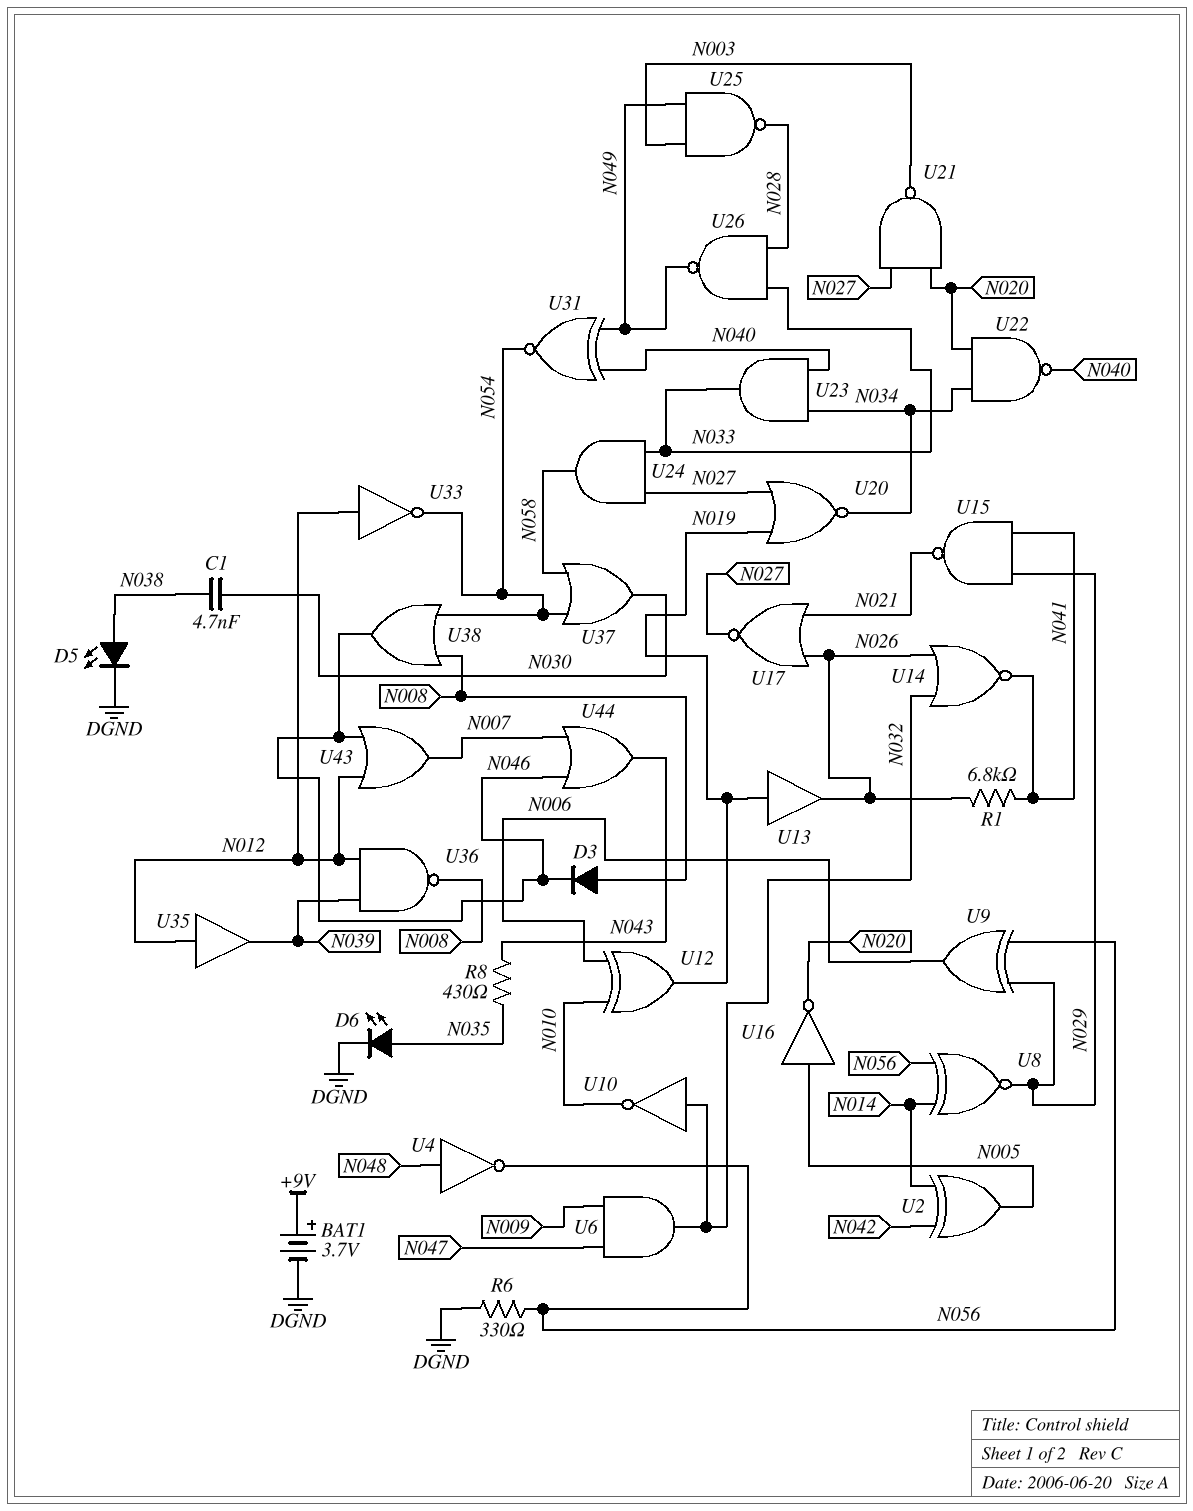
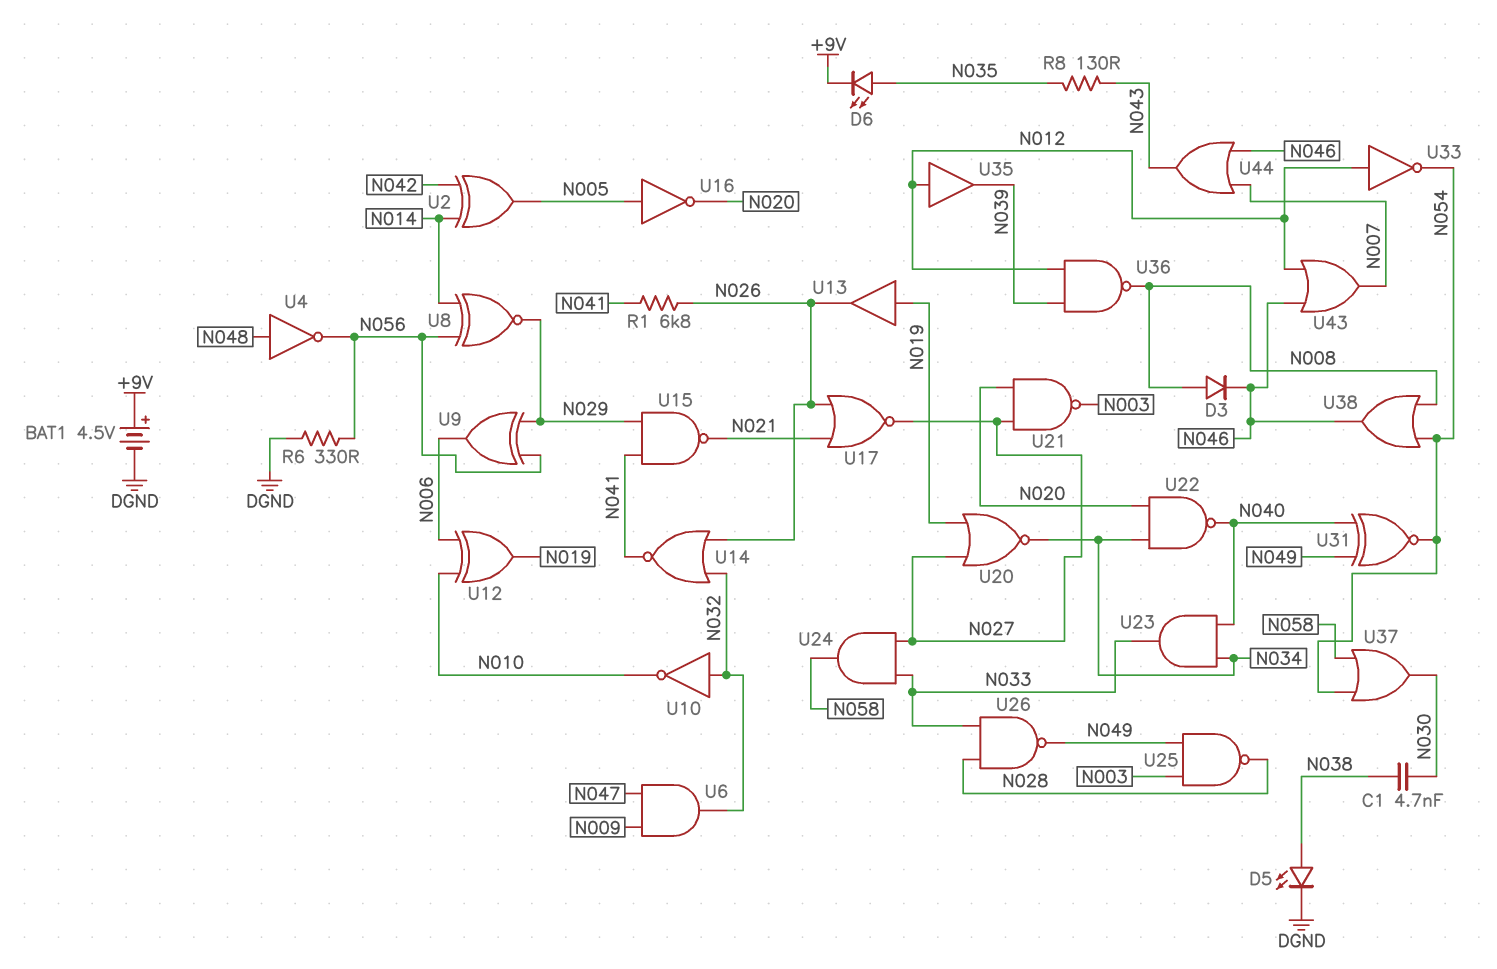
BAT1: 3.7V (plus +9V, minus DGND) -> 4.5V (plus +9V, minus DGND)
D6: LED (A N035, K DGND) -> LED (A N035, K +9V)
R8: 430 (N035, N043) -> 130 (N035, N043)

